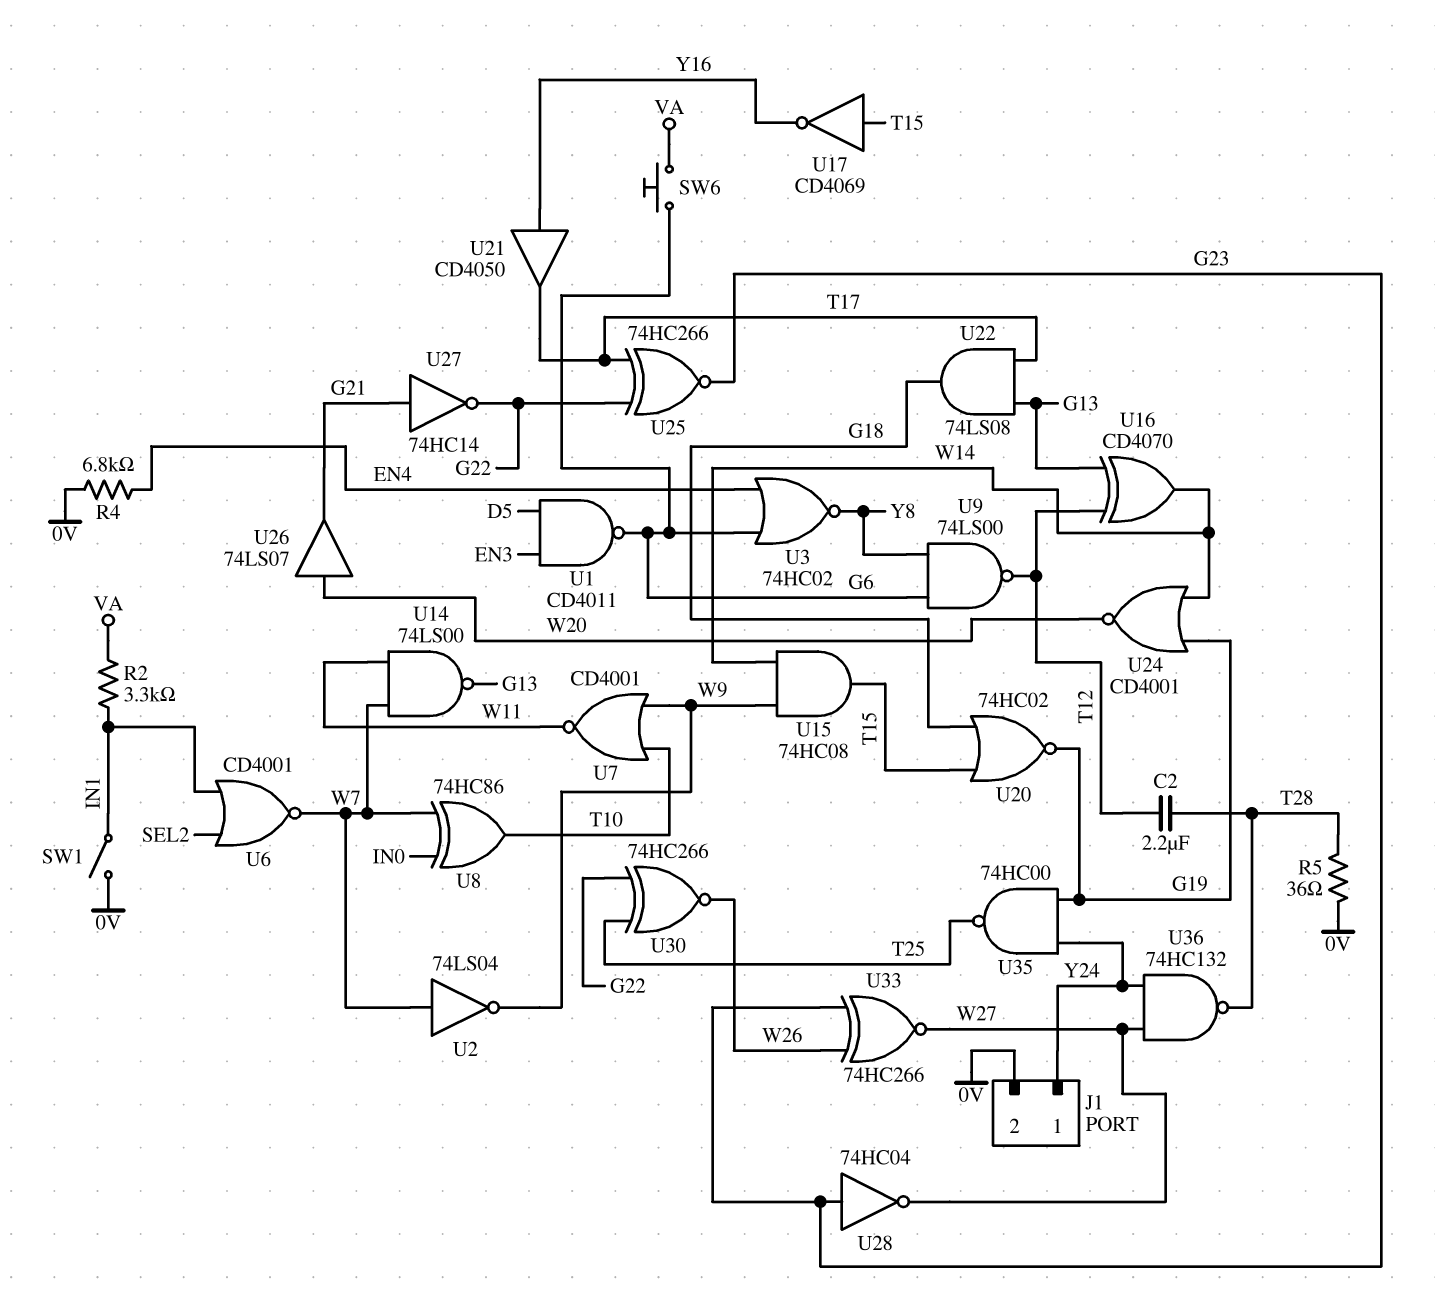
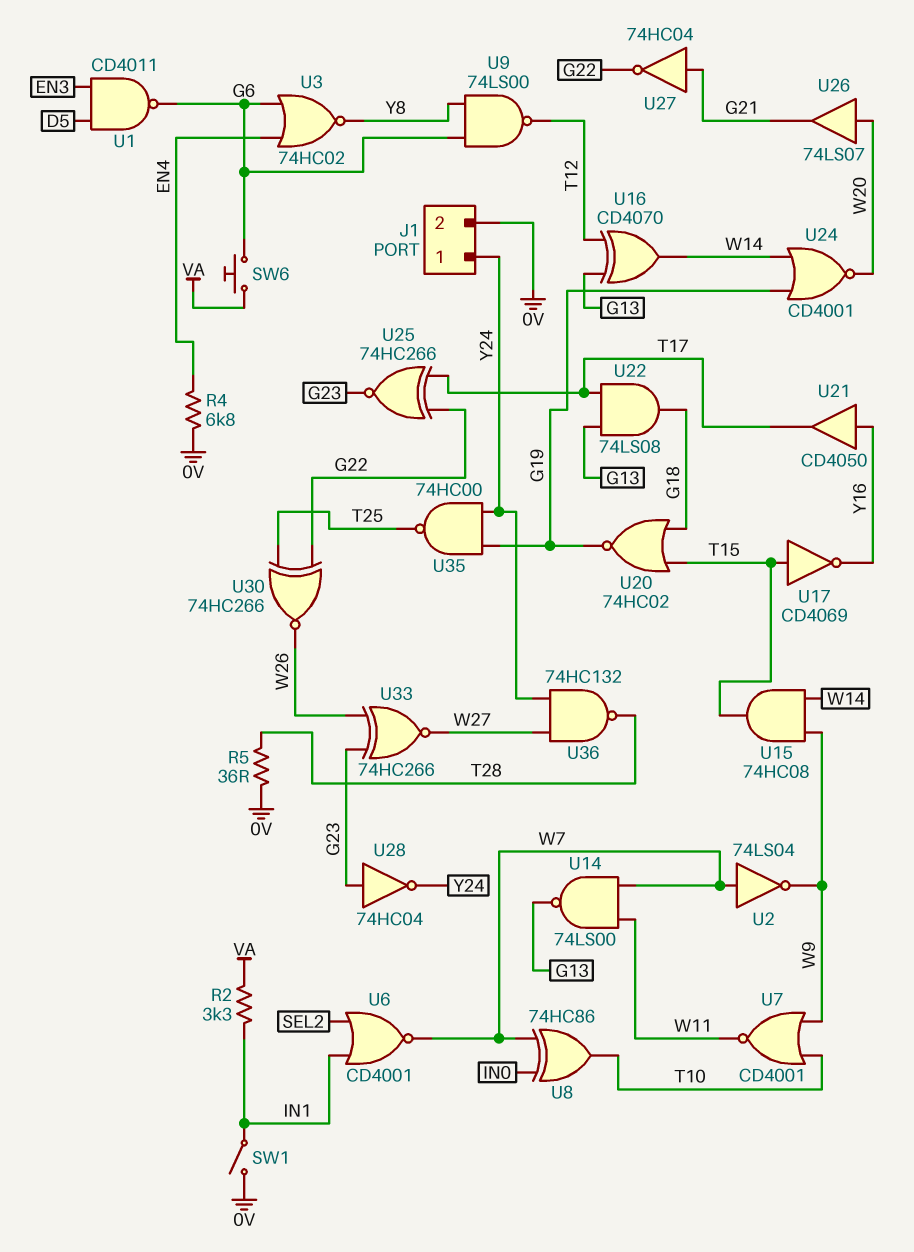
C2: 2.2uF (T12, T28) -> none
U27: NOT 74HC14 (in G21, out G22) -> NOT 74HC04 (in G21, out G22)
U28: NOT 74HC04 (in G23, out W27) -> NOT 74HC04 (in G23, out Y24)

